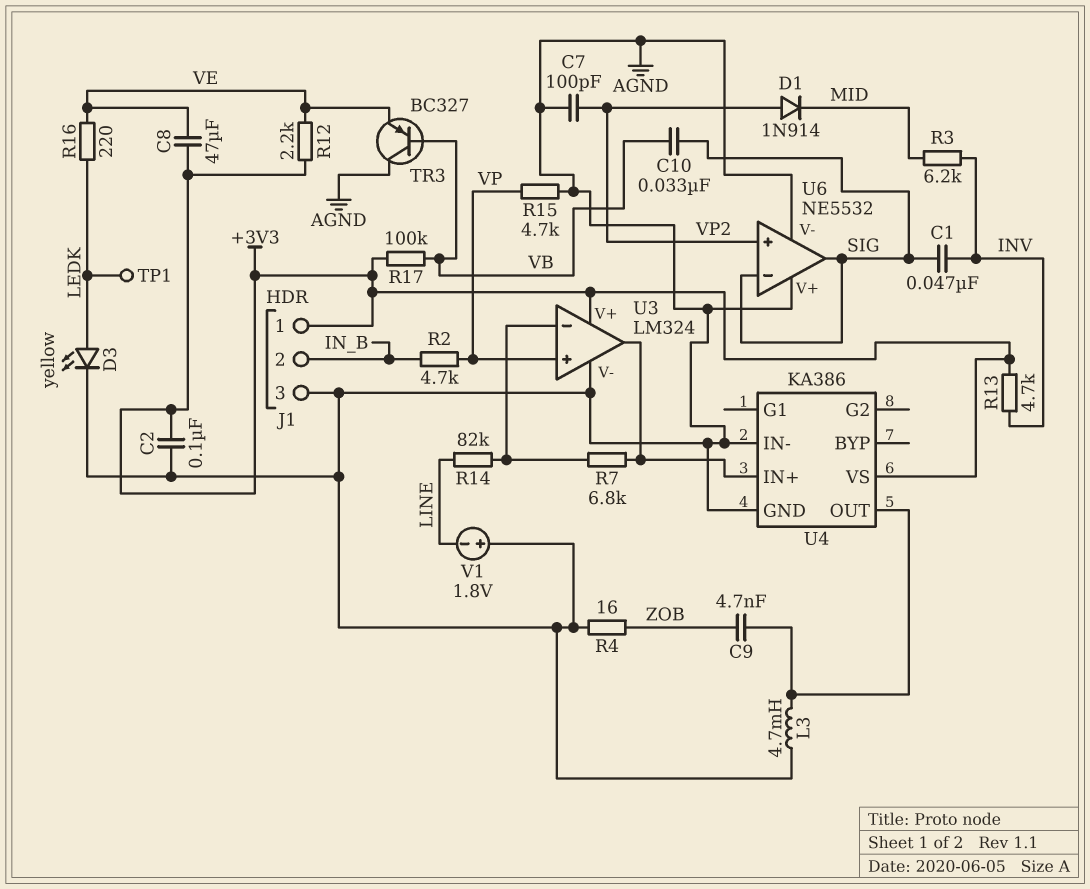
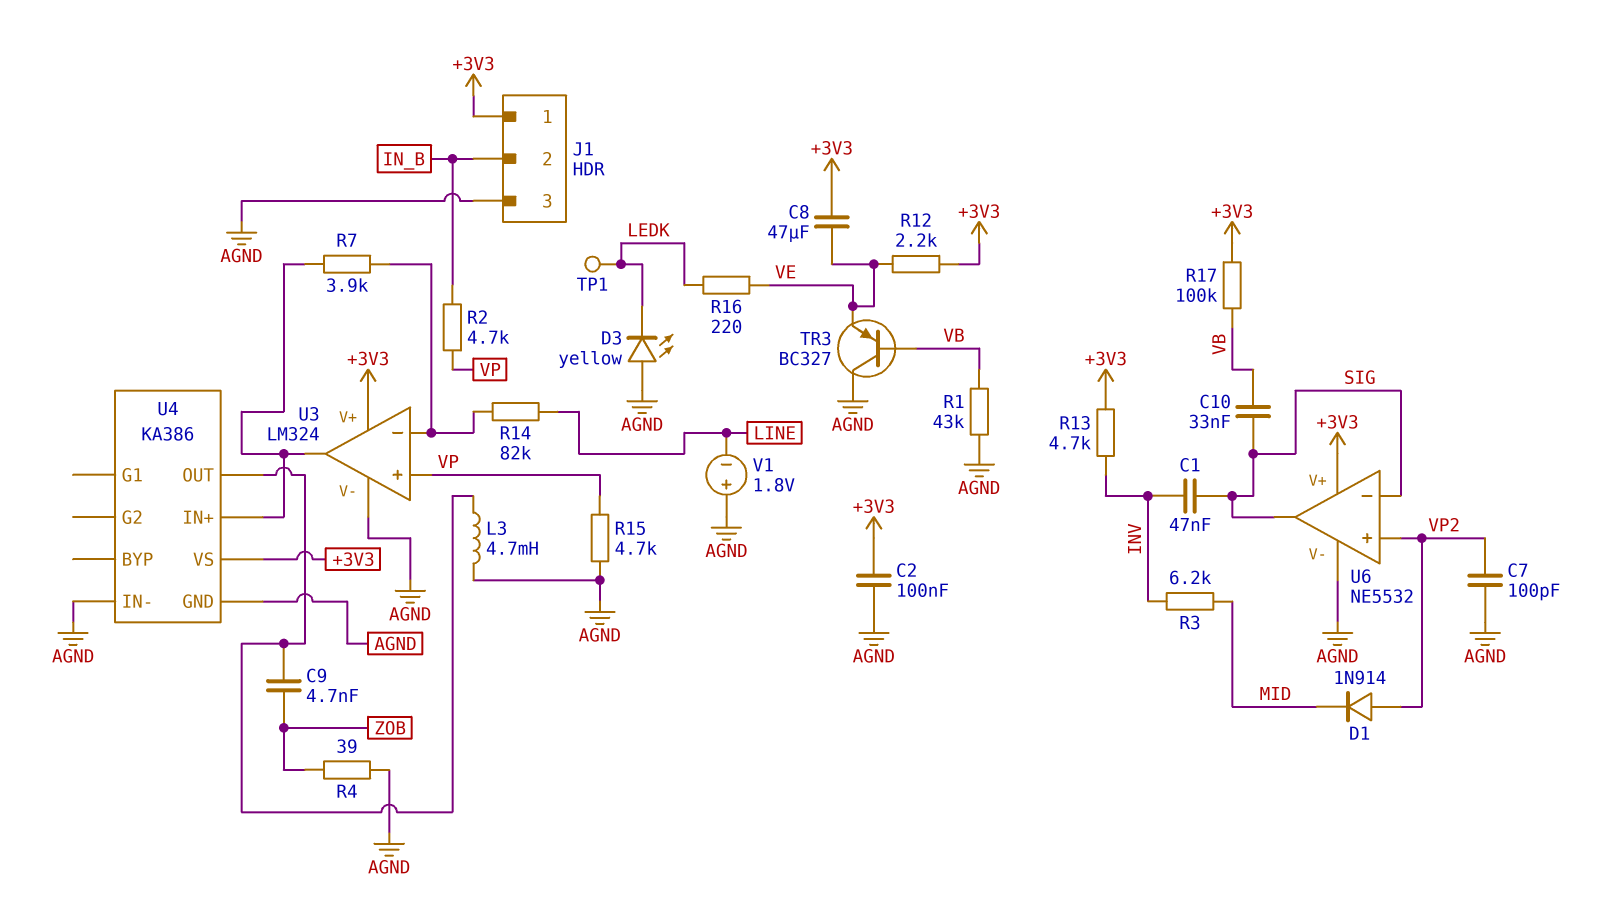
D3: LED yellow (A LEDK, K AGND) -> LED yellow (A AGND, K LEDK)
R1: none -> 43k (AGND, VB)
R4: 16 (AGND, ZOB) -> 39 (AGND, ZOB)
R7: 6.8k (U3/in-, U3/out) -> 3.9k (U3/in-, U3/out)
U6 pin V+: AGND -> +3V3

